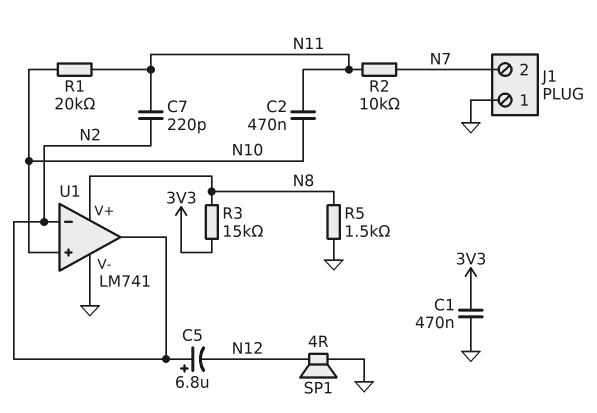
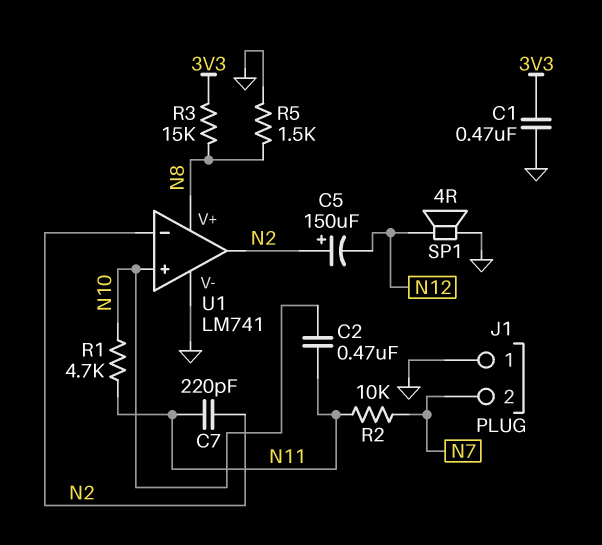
C5: 6.8uF (plus N2, minus N12) -> 150uF (plus N2, minus N12)
R1: 20k (N10, N11) -> 4.7k (N10, N11)

